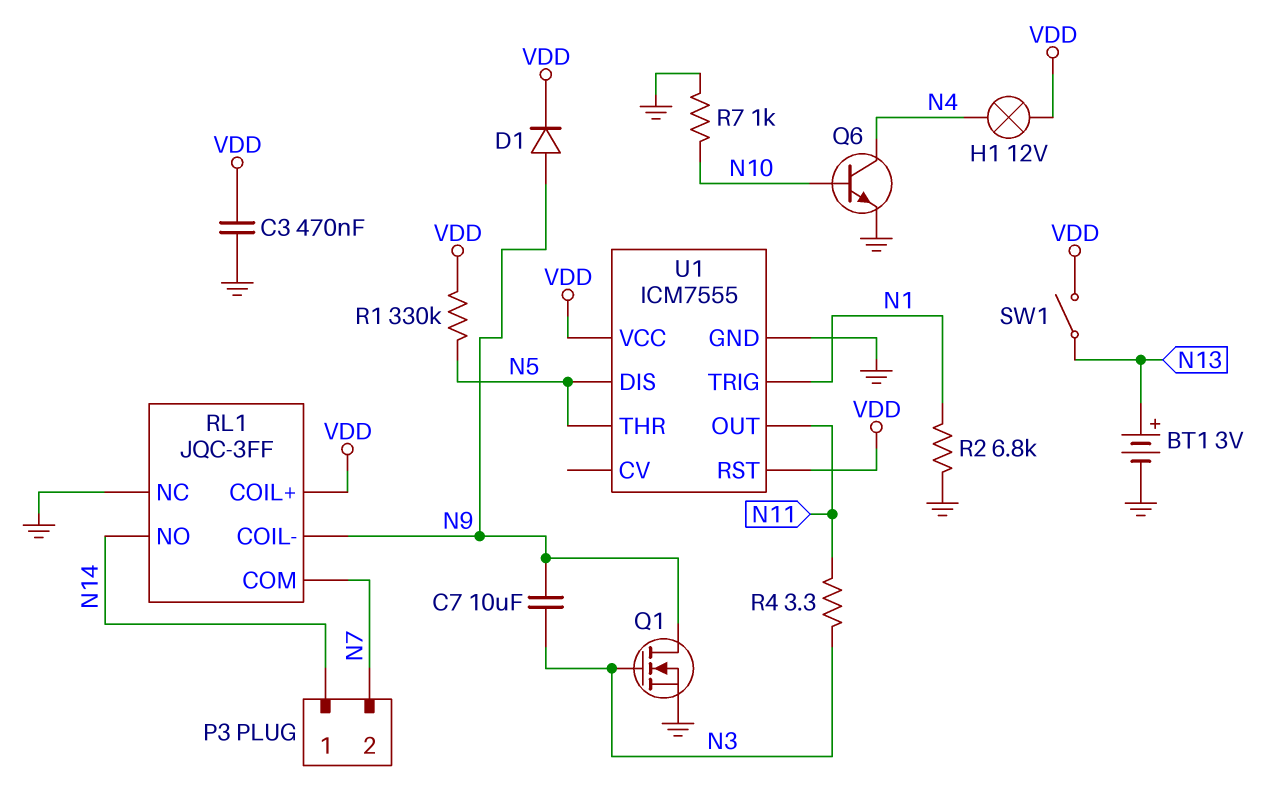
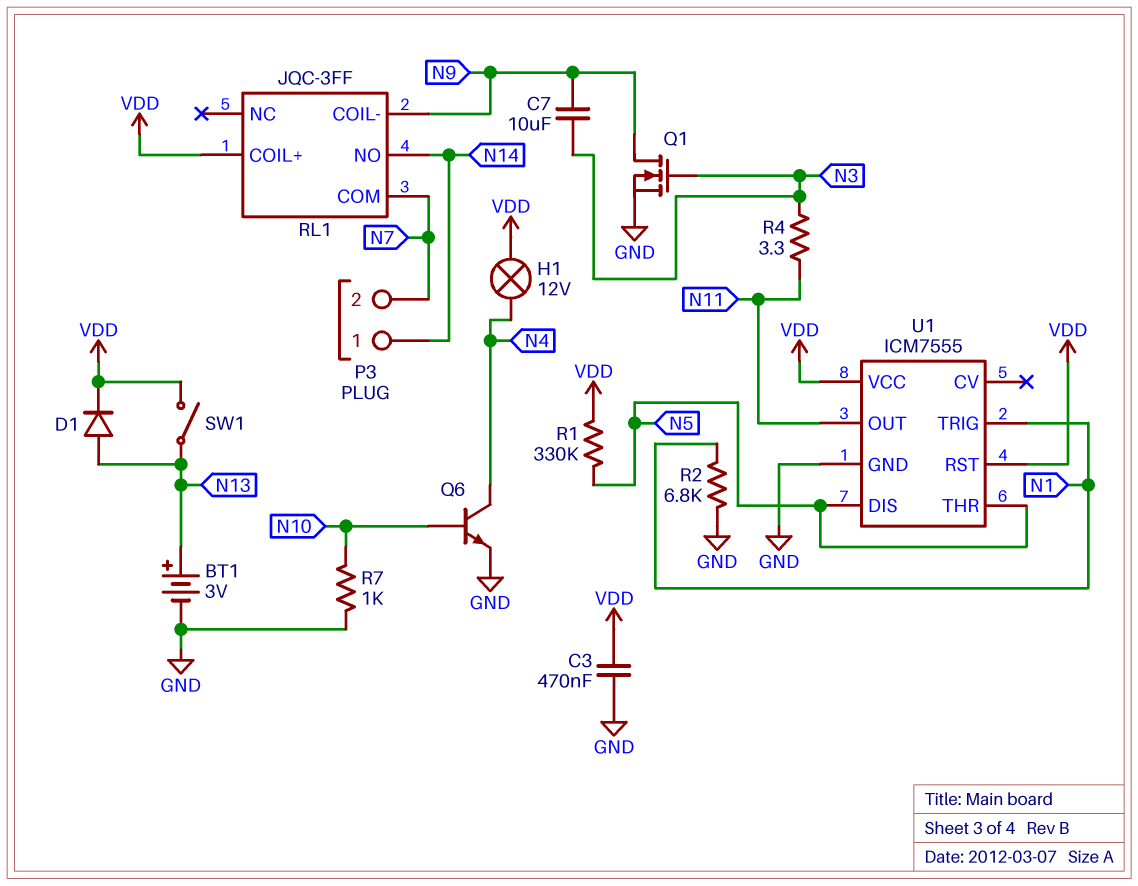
D1: diode (A N9, K VDD) -> diode (A N13, K VDD)
RL1 pin NC: GND -> none

